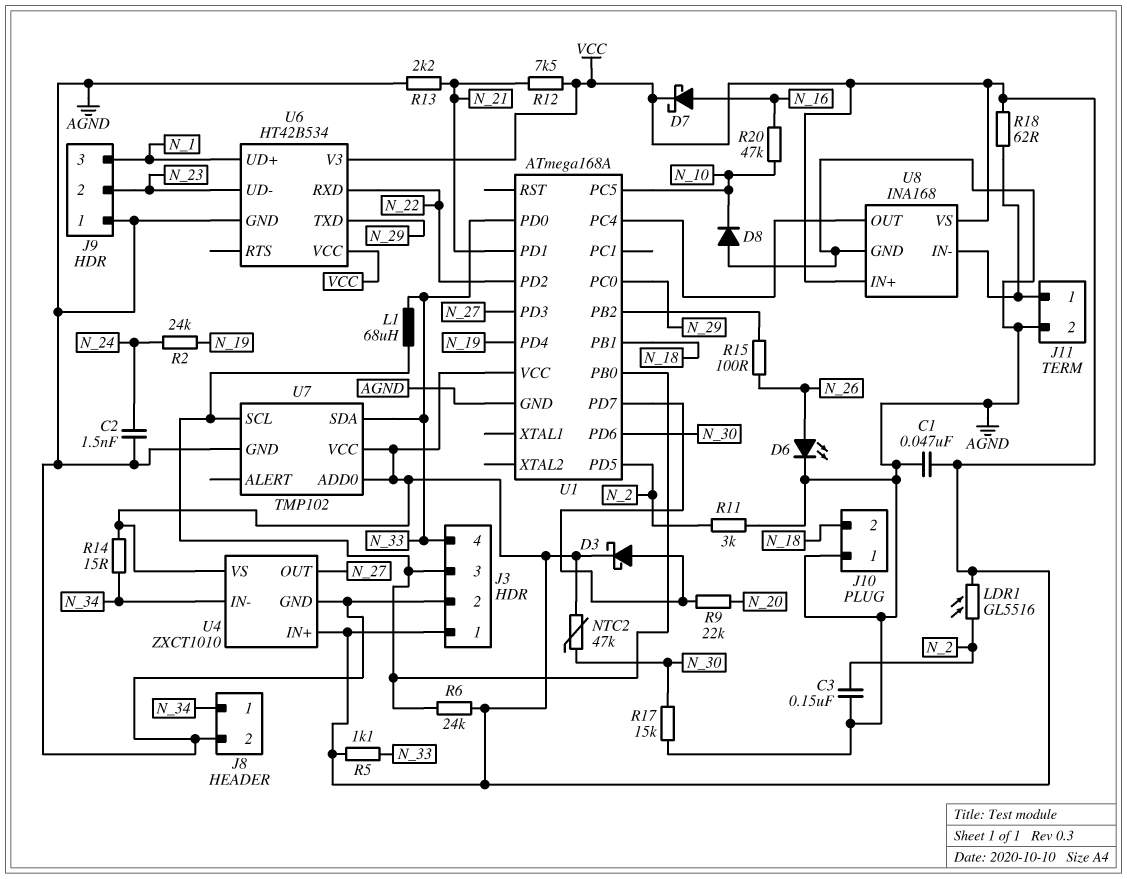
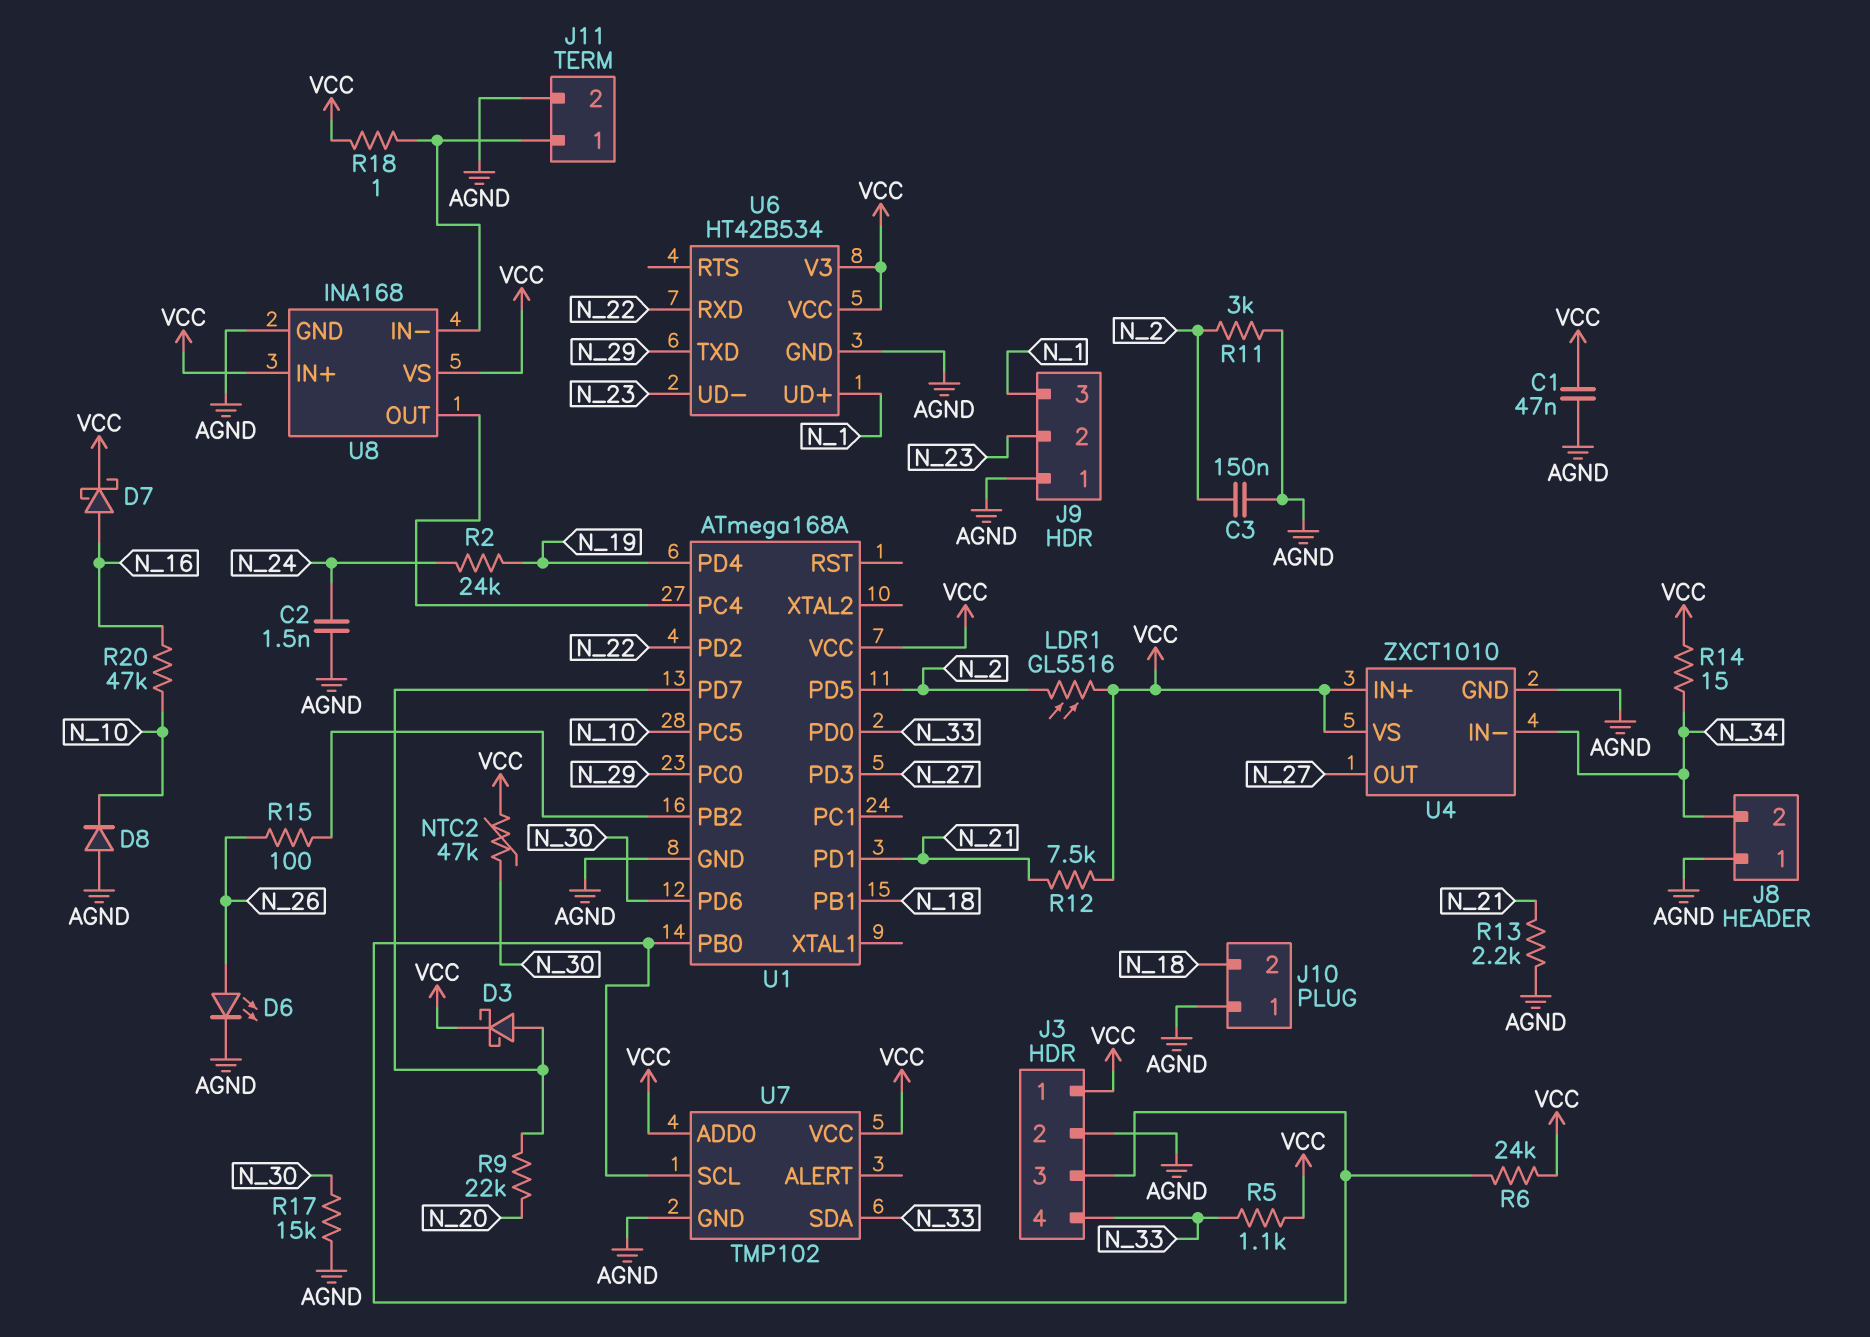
J8 pin 1: N_34 -> AGND
J8 pin 2: AGND -> N_34
L1: 68uH (J3/3, N_33) -> none
R18: 62 (J11/1, VCC) -> 1 (J11/1, VCC)

